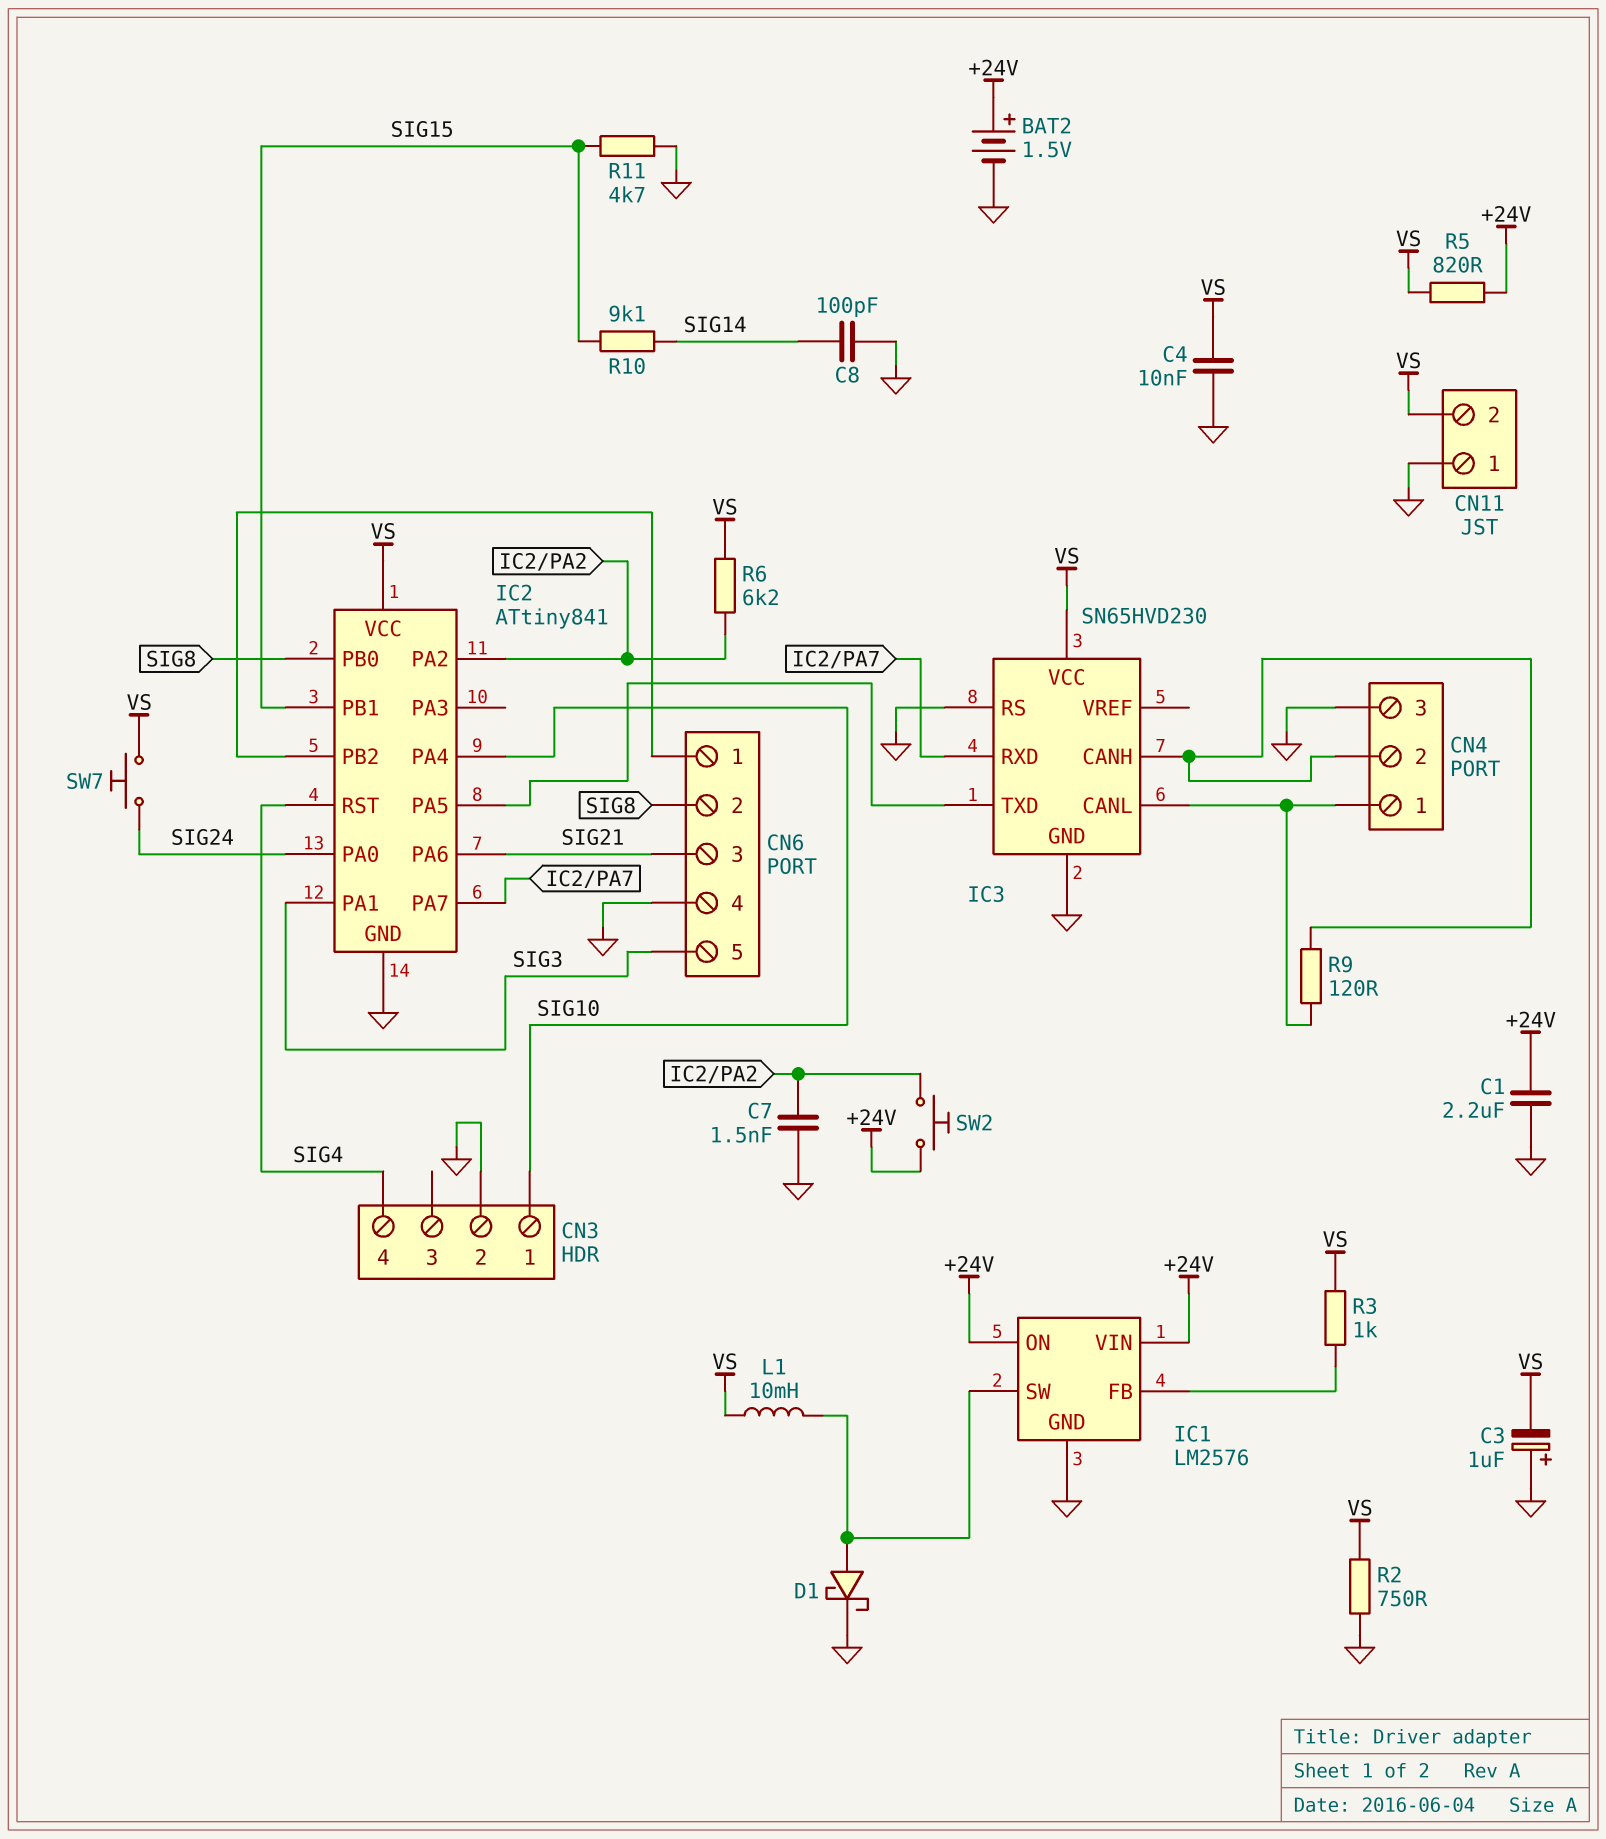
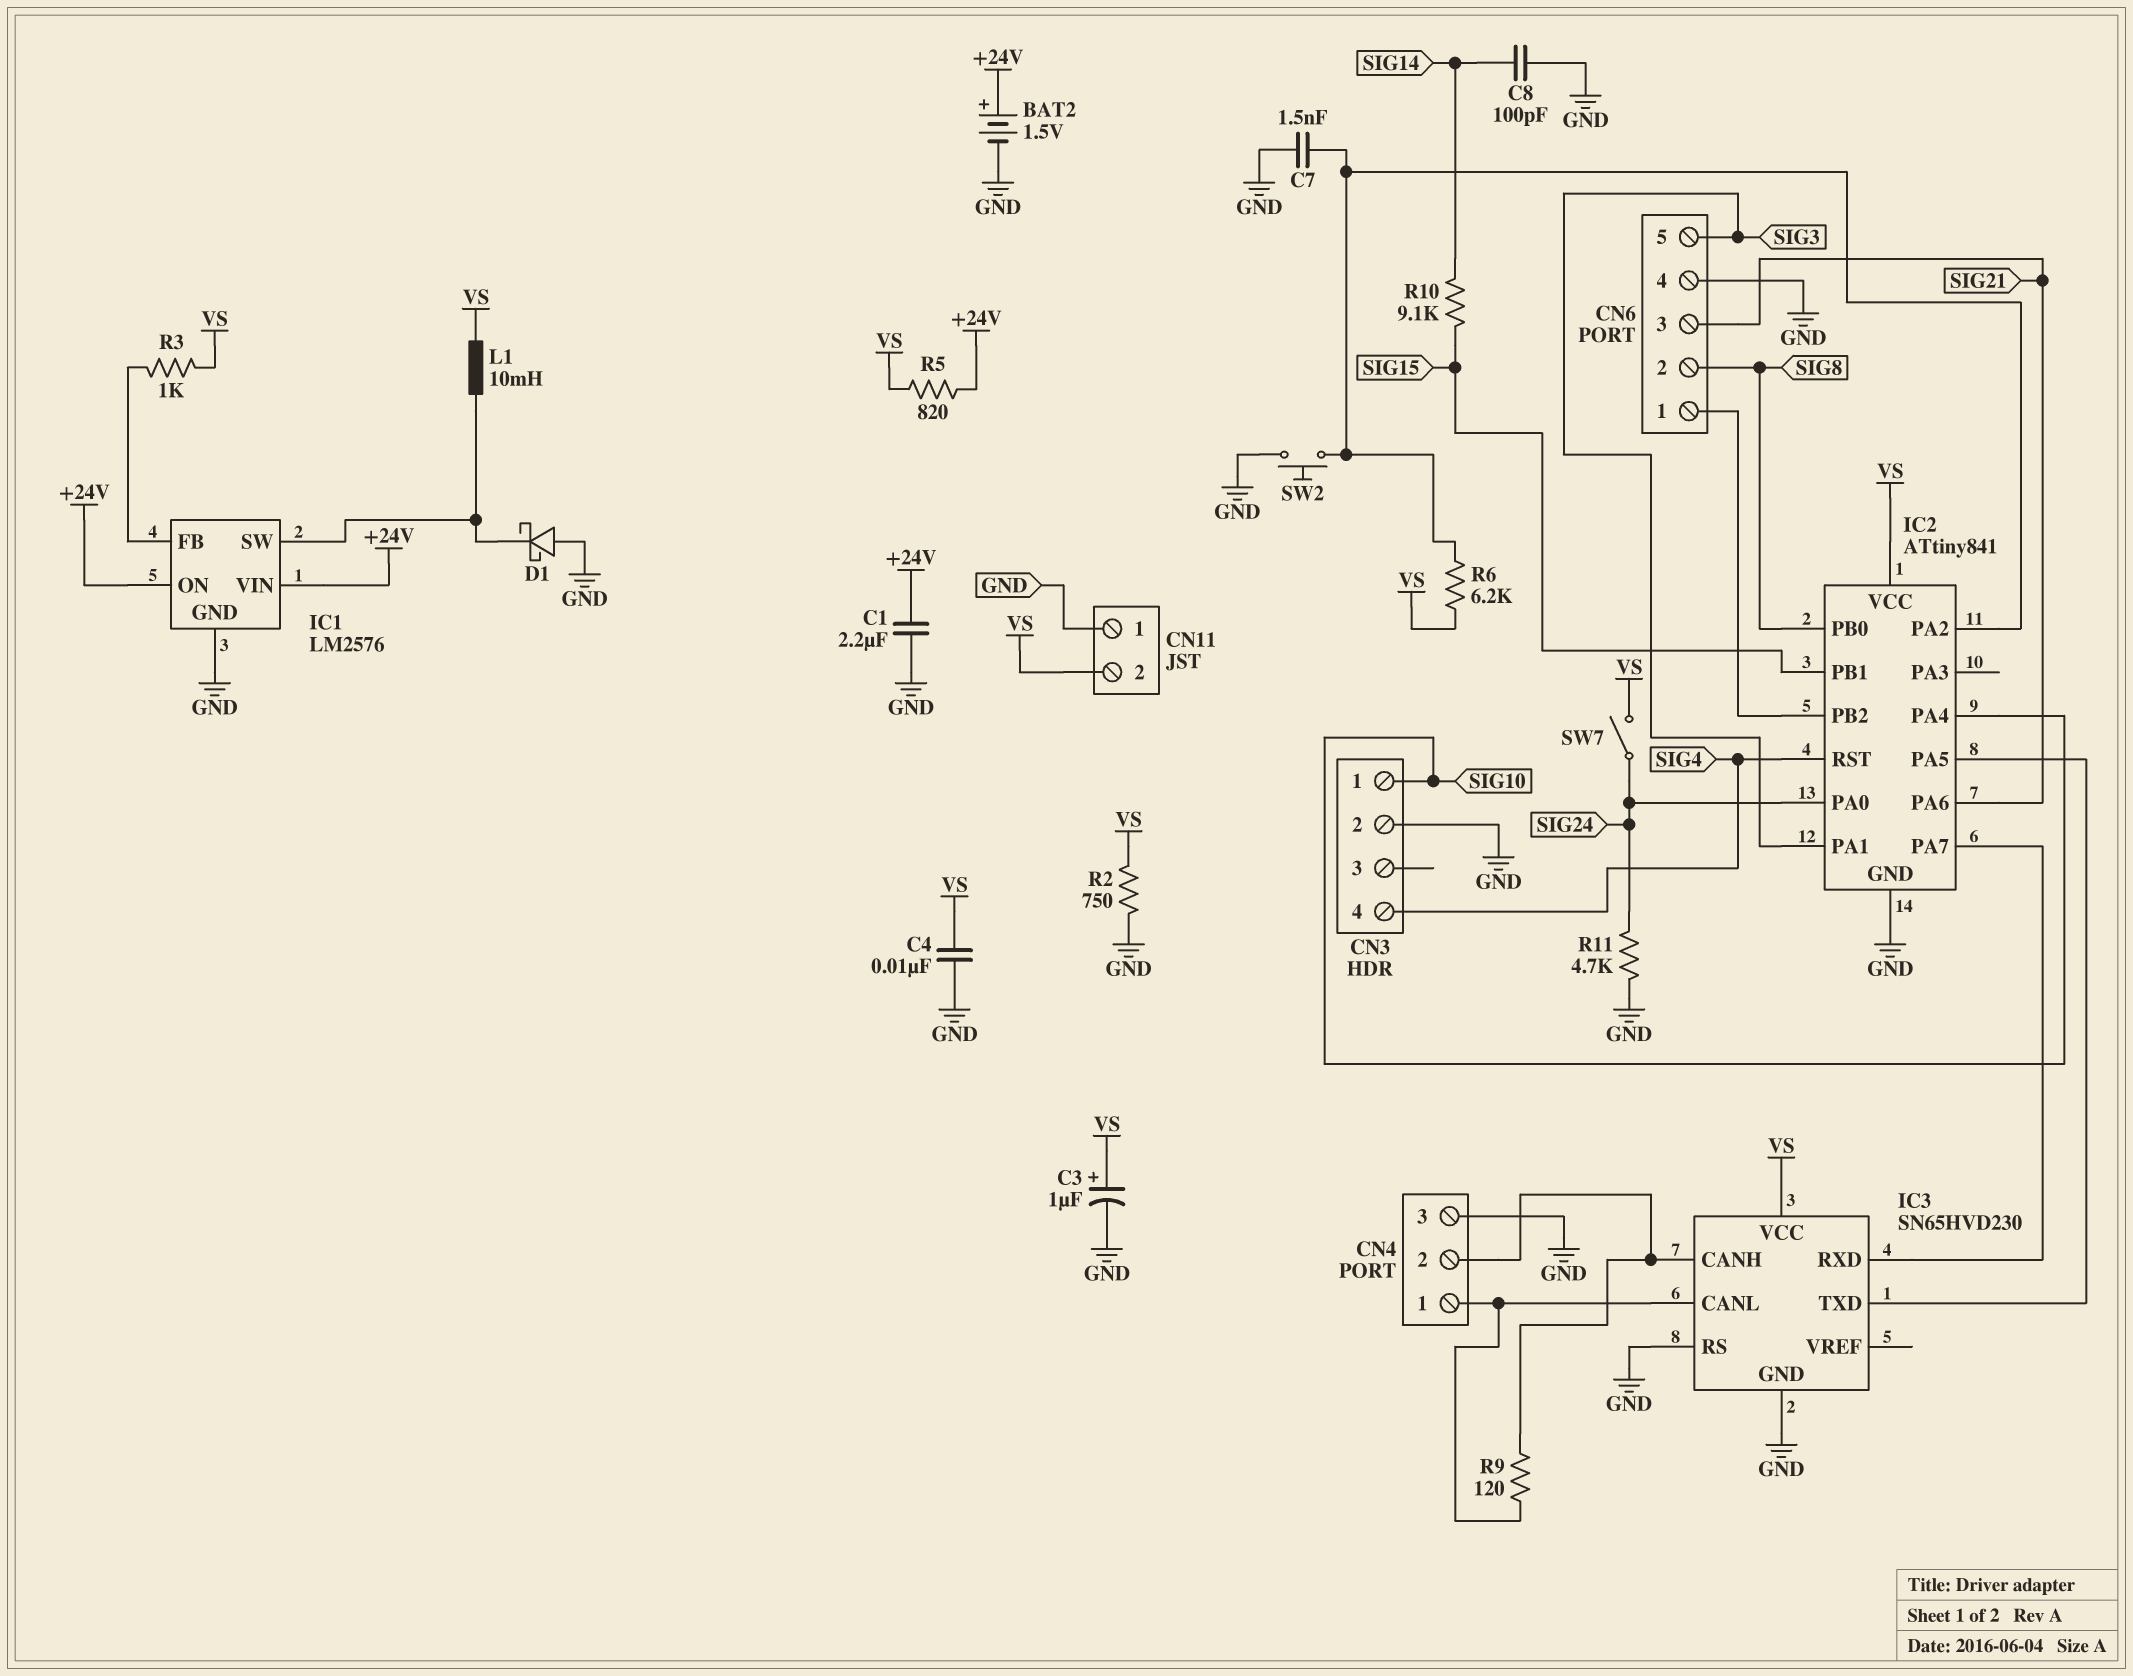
C3: 1uF (plus GND, minus VS) -> 1uF (plus VS, minus GND)
D1: schottky (A IC1/SW, K GND) -> schottky (A GND, K IC1/SW)
R11: 4.7k (GND, SIG15) -> 4.7k (GND, SIG24)
SW2: button (+24V, IC2/PA2) -> button (GND, IC2/PA2)
SW7: button (SIG24, VS) -> switch (SIG24, VS)

